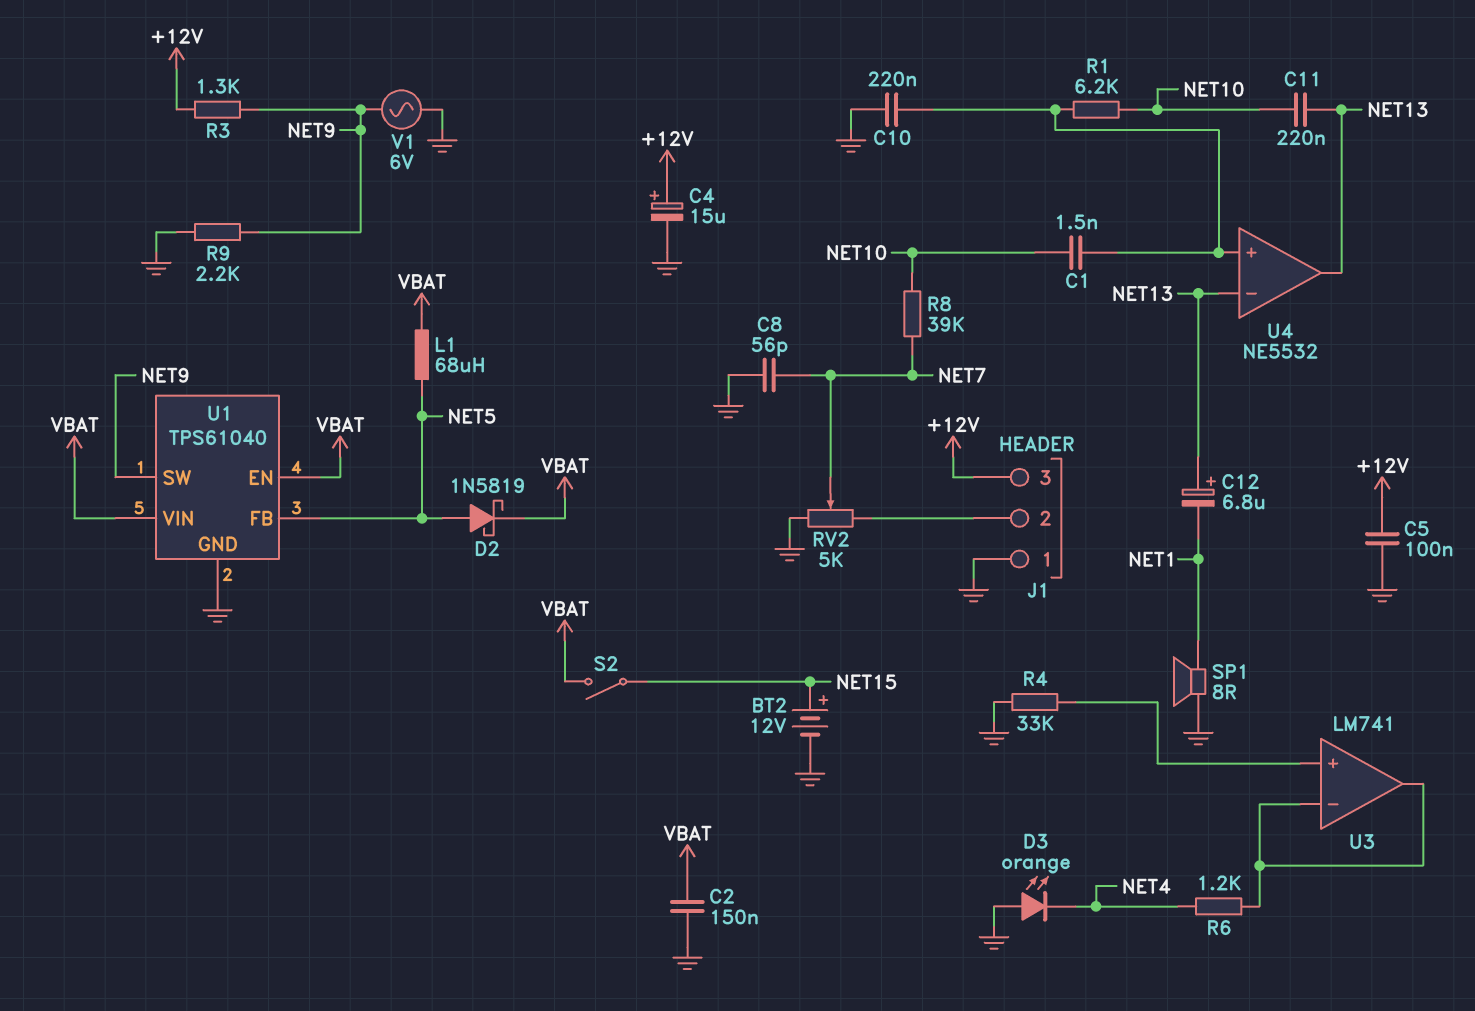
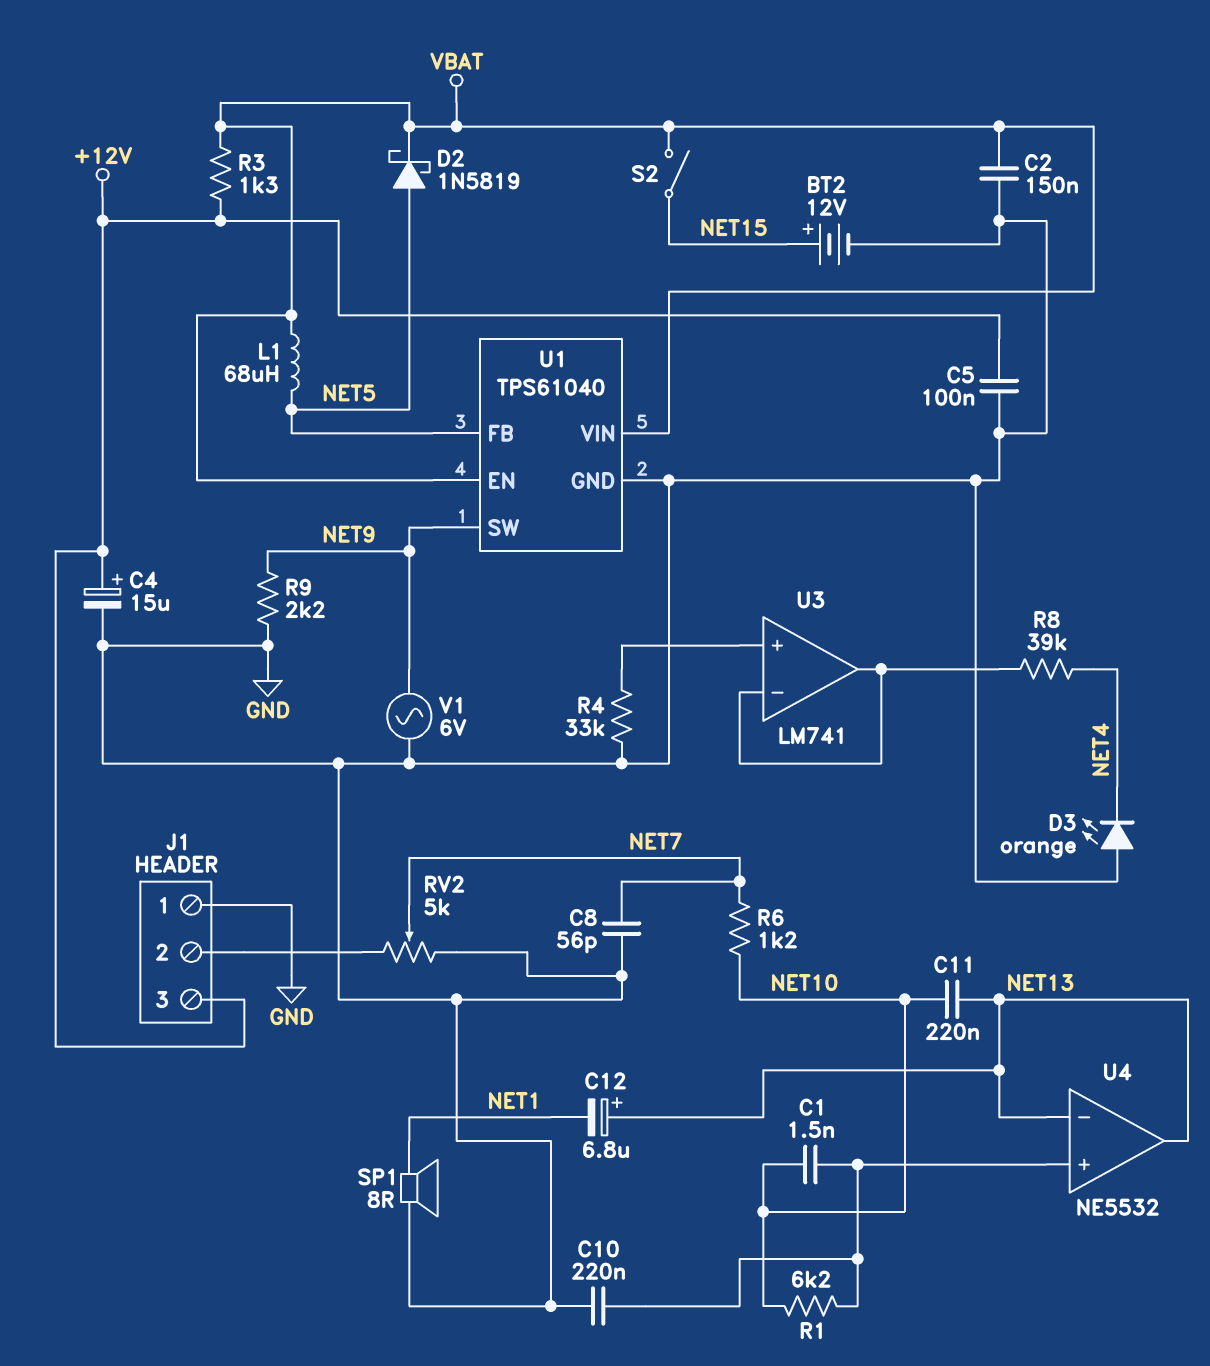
R3: 1.3k (+12V, NET9) -> 1.3k (+12V, VBAT)
R6: 1.2k (NET4, U3/in-) -> 1.2k (NET7, NET10)
R8: 39k (NET7, NET10) -> 39k (NET4, U3/in-)

